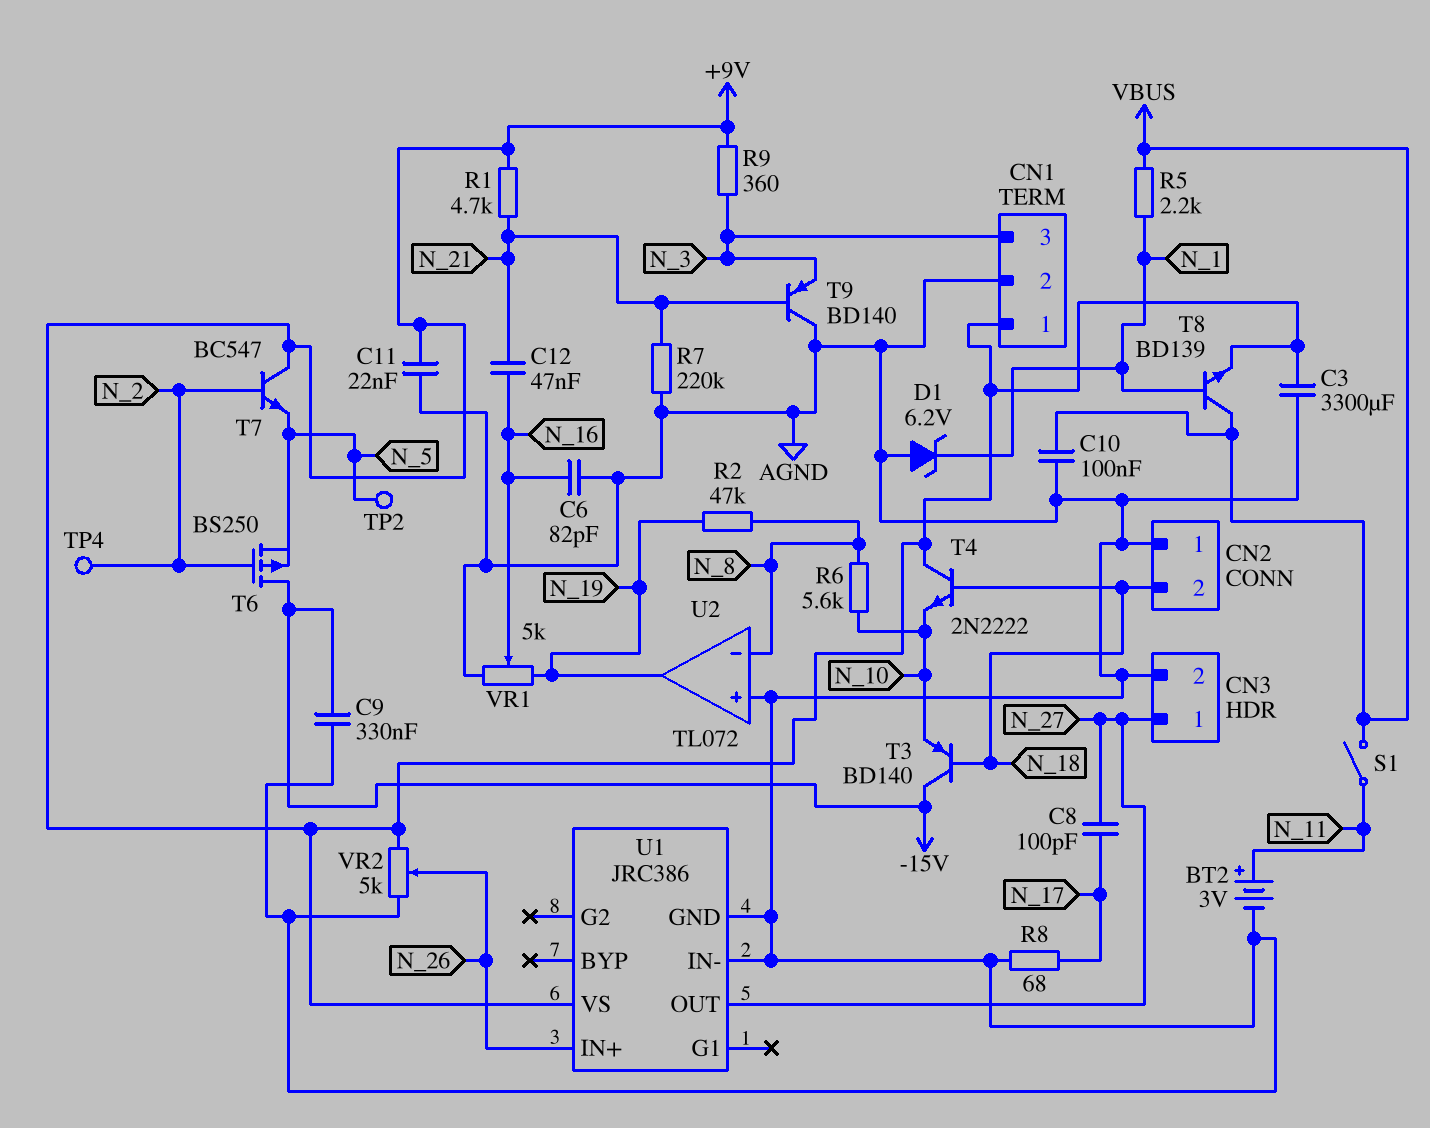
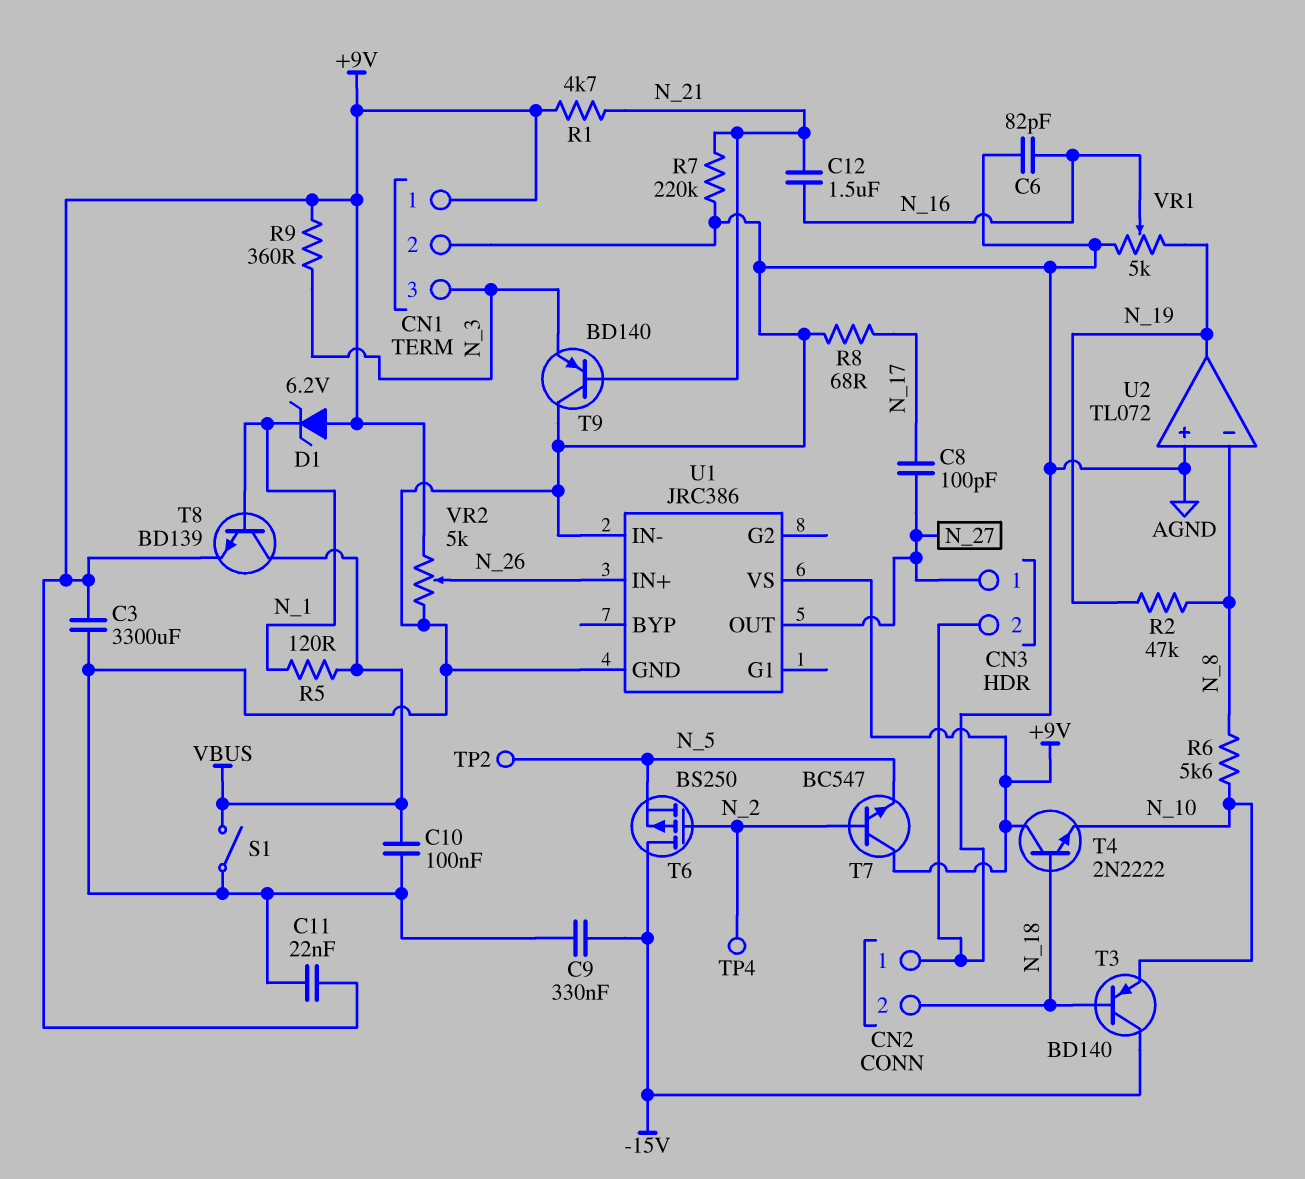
BT2: 3V (plus N_11, minus AGND) -> none
C12: 47nF (N_16, N_21) -> 1.5uF (N_16, N_21)
D1: zener 6.2V (A AGND, K N_1) -> zener 6.2V (A +9V, K N_1)
R5: 2.2k (N_1, VBUS) -> 120 (N_1, VBUS)
S1: switch (N_11, VBUS) -> switch (AGND, VBUS)

